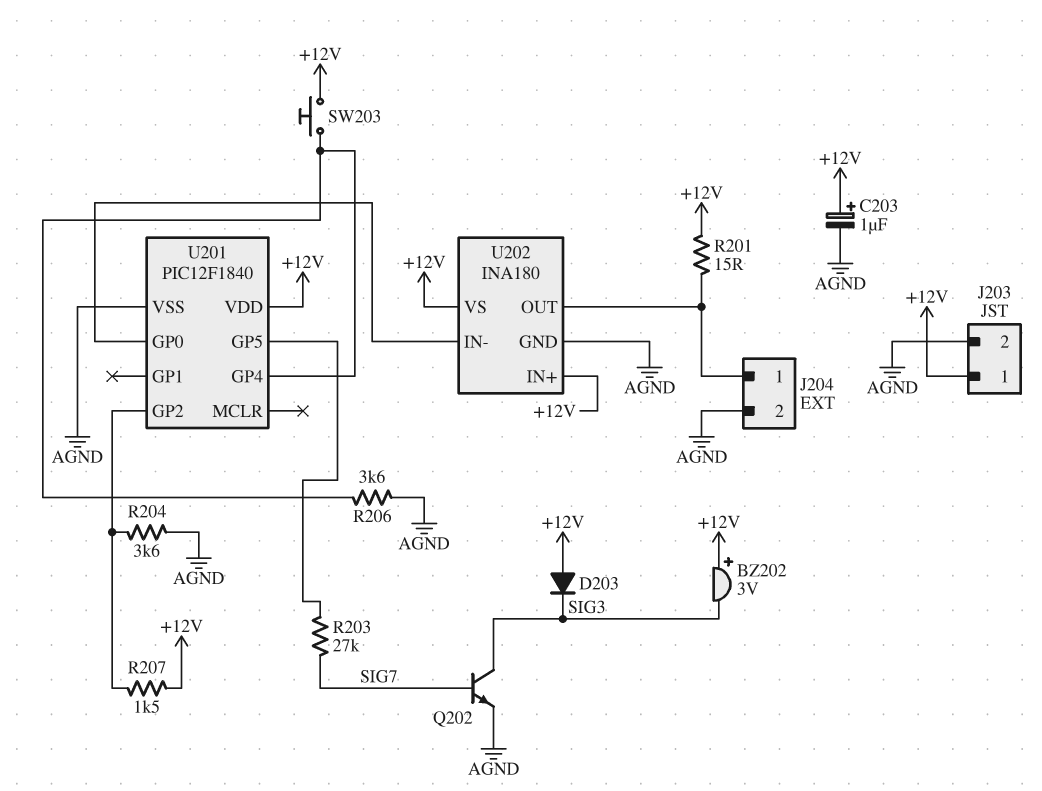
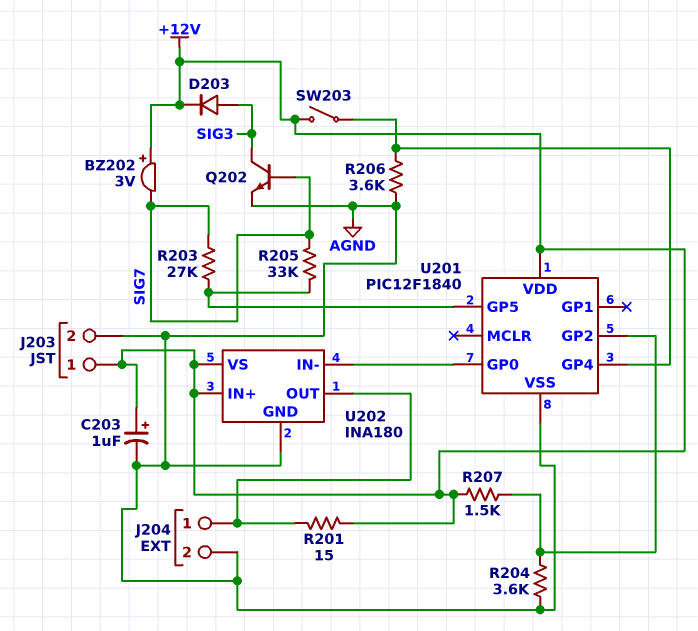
BZ202: buzzer 3V (plus +12V, minus SIG3) -> buzzer 3V (plus +12V, minus SIG7)
D203: diode (A +12V, K SIG3) -> diode (A SIG3, K +12V)
R205: none -> 33k (SIG7, U201/GP5)
SW203: button (+12V, U201/GP4) -> switch (+12V, U201/GP4)

